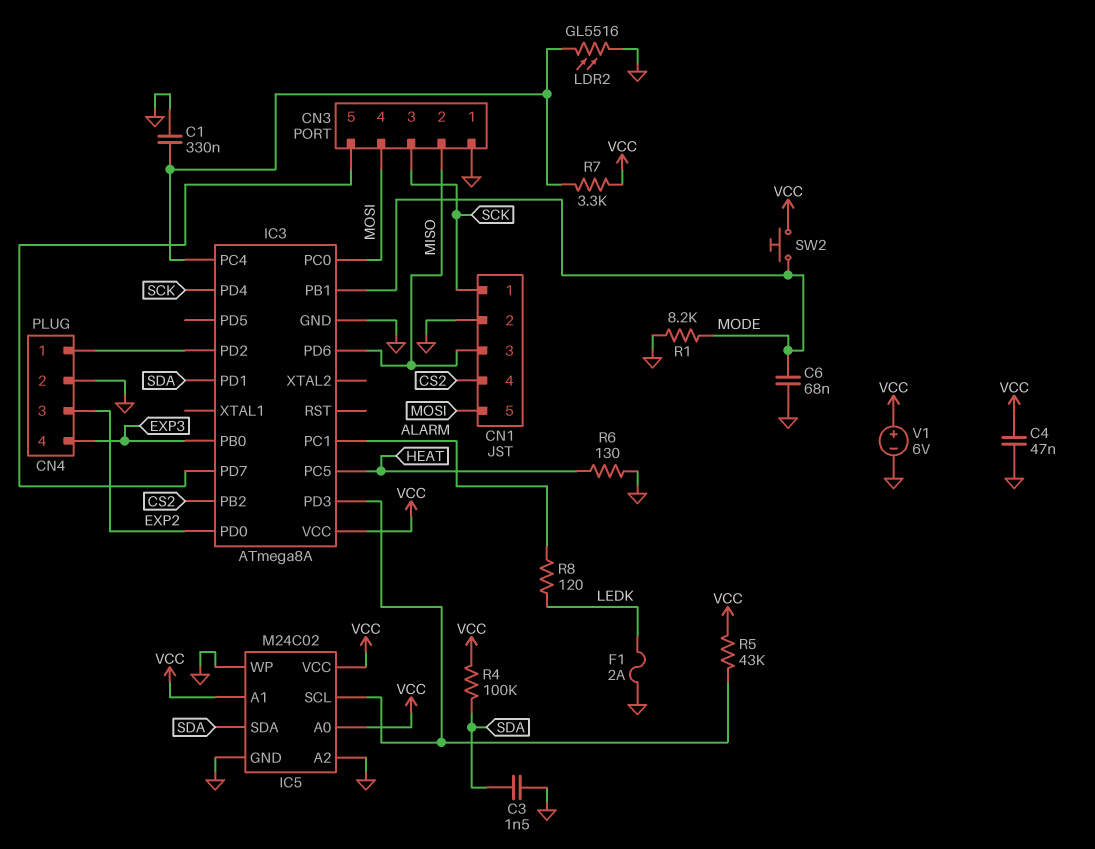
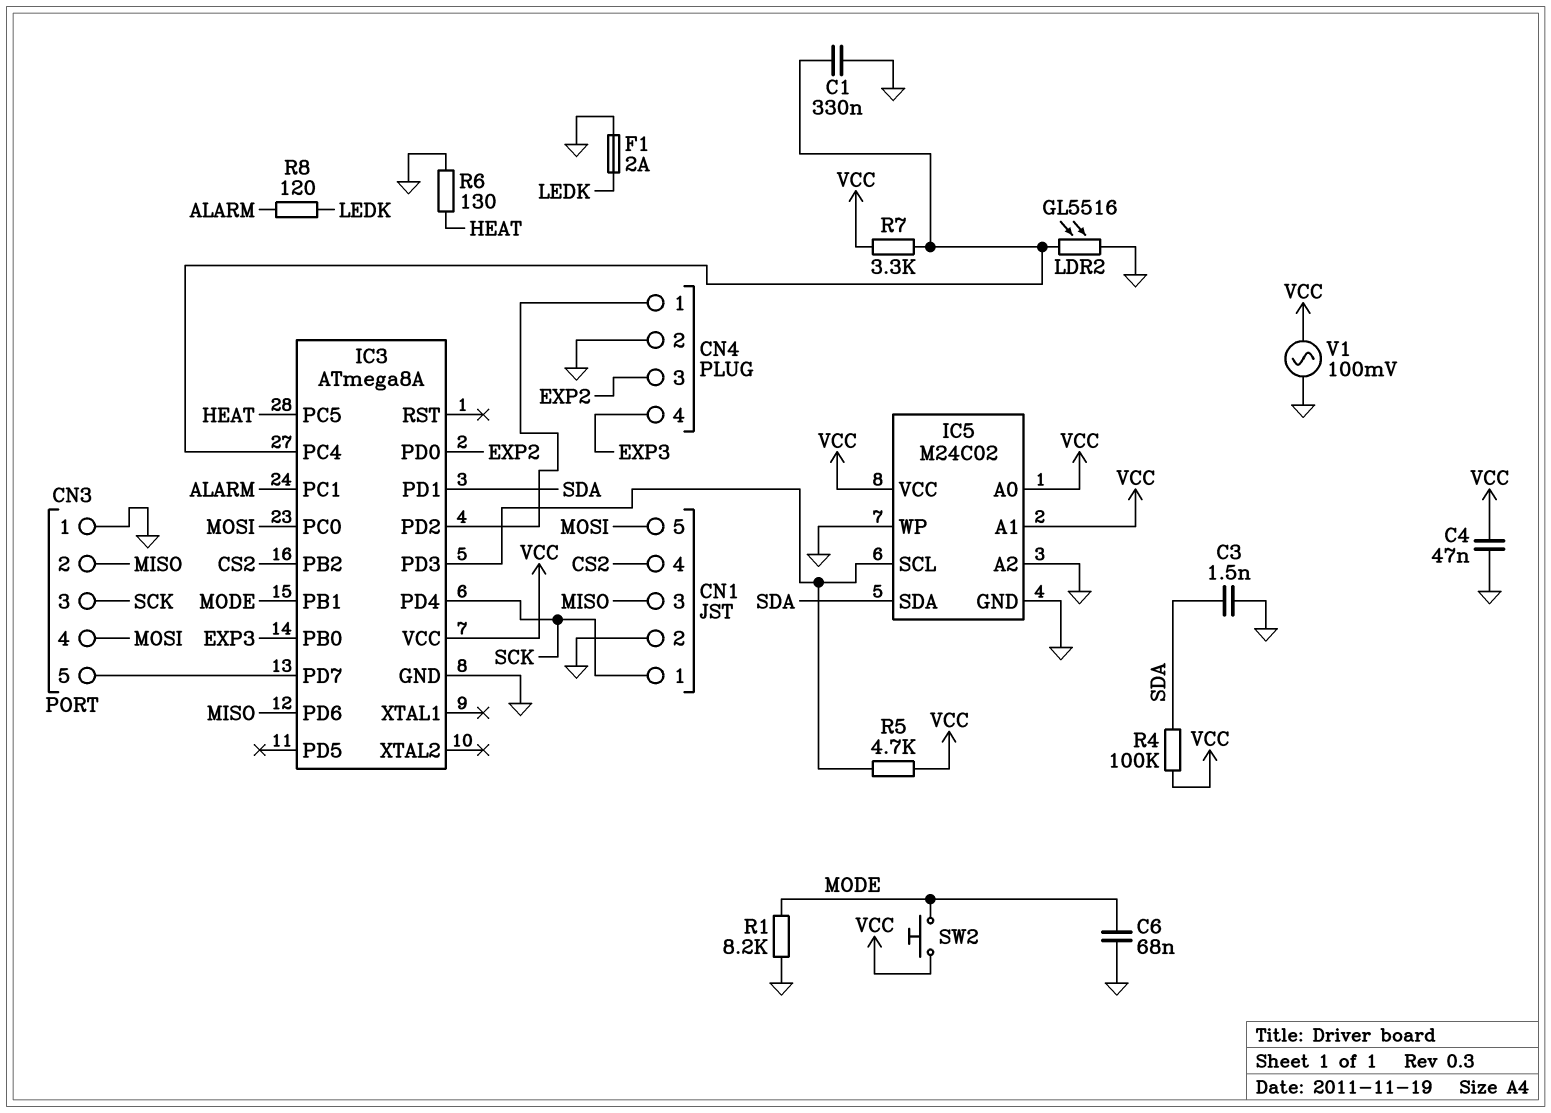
R5: 43k (IC3/PD3, VCC) -> 4.7k (IC3/PD3, VCC)
V1: 6V (plus VCC, minus GND) -> AC 100mV (GND, VCC)

